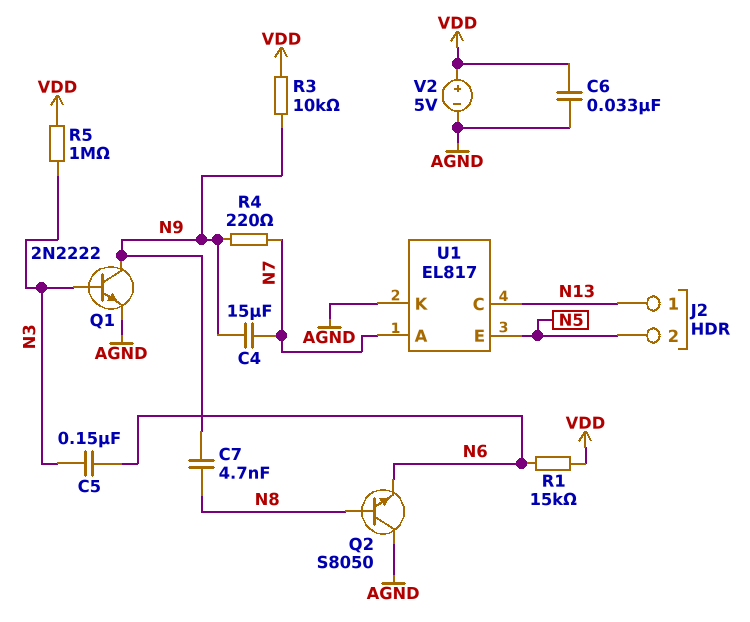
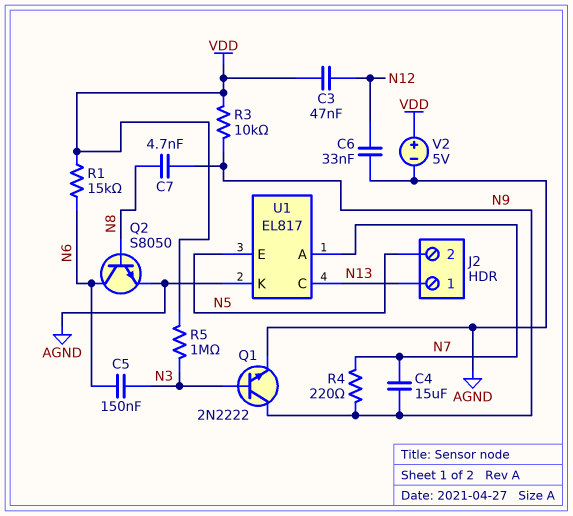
C3: none -> 47nF (N12, VDD)
C6: 33nF (AGND, VDD) -> 33nF (AGND, N12)
Q2: NPN S8050 (B N8, C AGND, E N6) -> NPN S8050 (B N8, C N6, E AGND)

